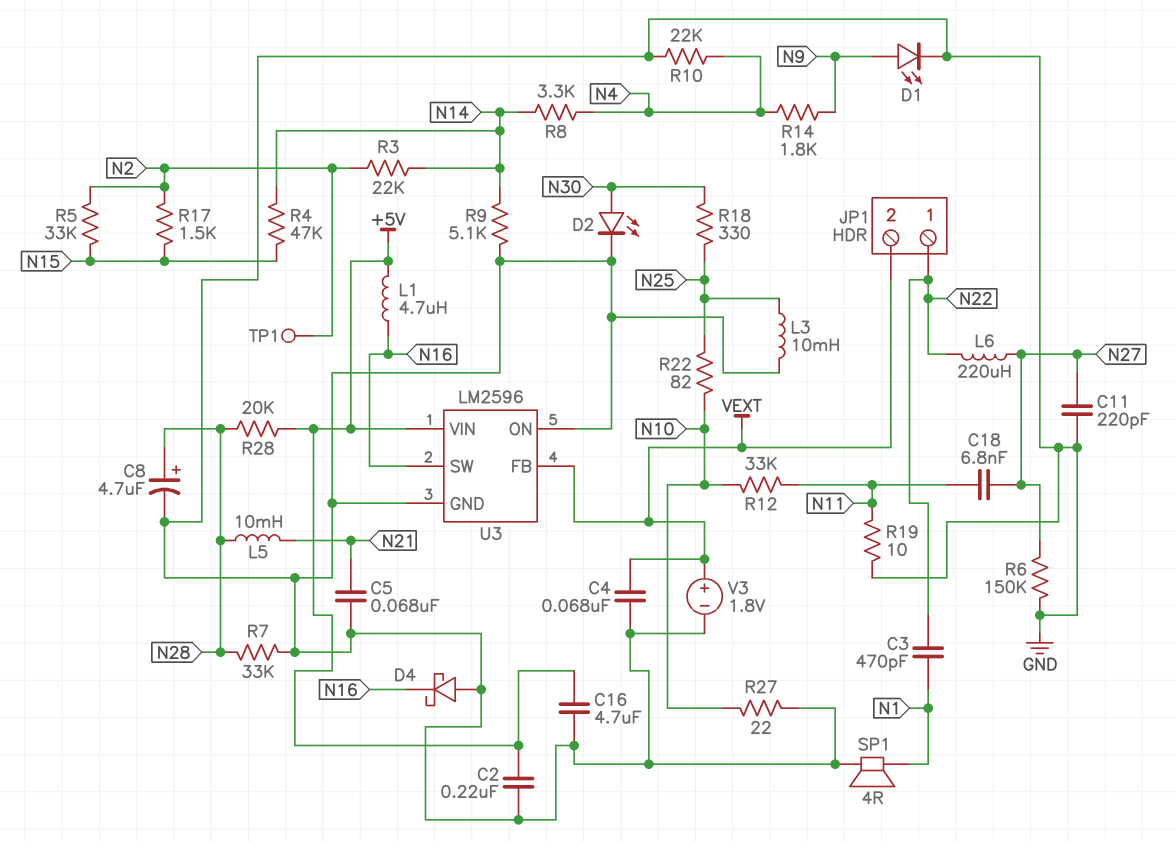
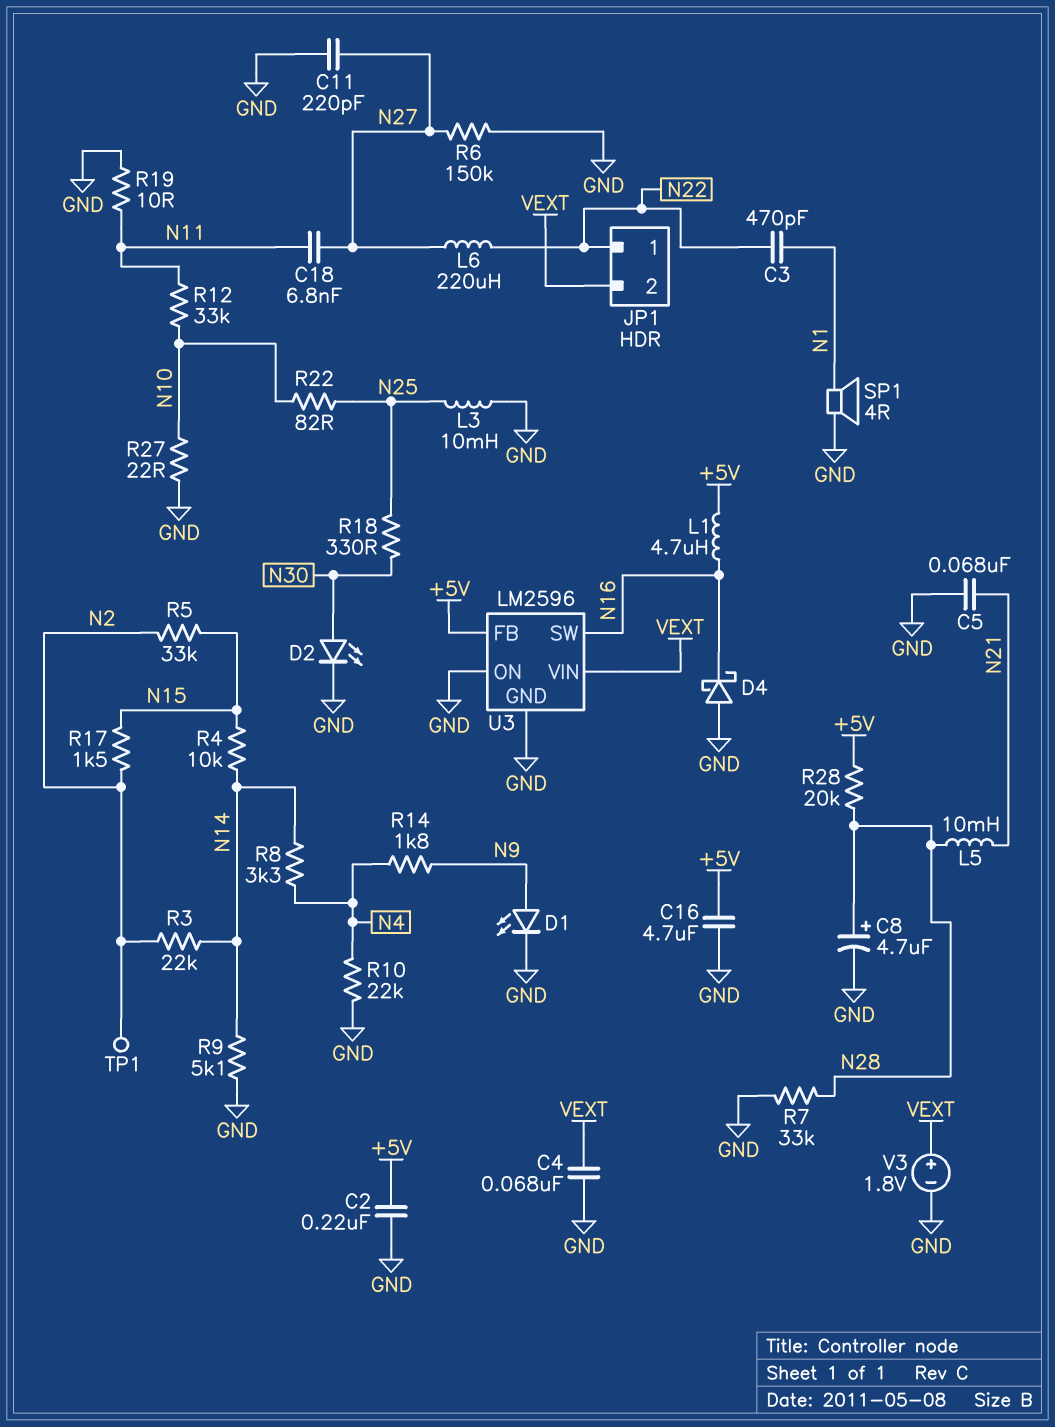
R4: 47k (N14, N15) -> 10k (N14, N15)
U3 pin FB: VEXT -> +5V
U3 pin VIN: +5V -> VEXT

